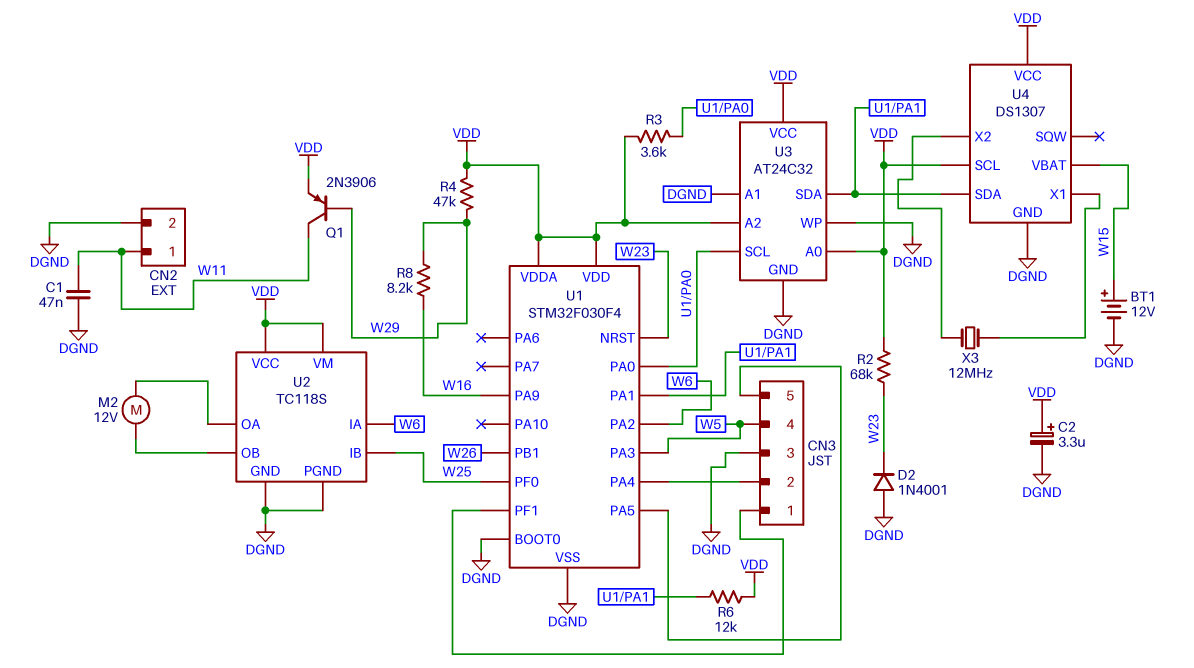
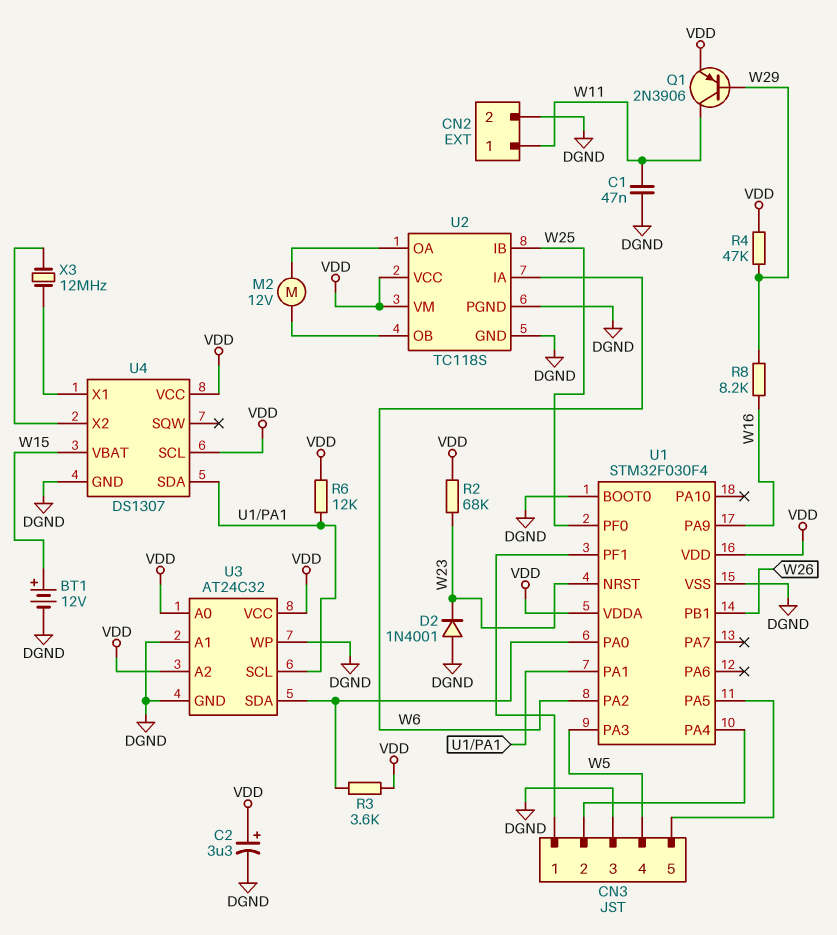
U3 pin SCL: U1/PA0 -> U1/PA1
U3 pin SDA: U1/PA1 -> U1/PA0

